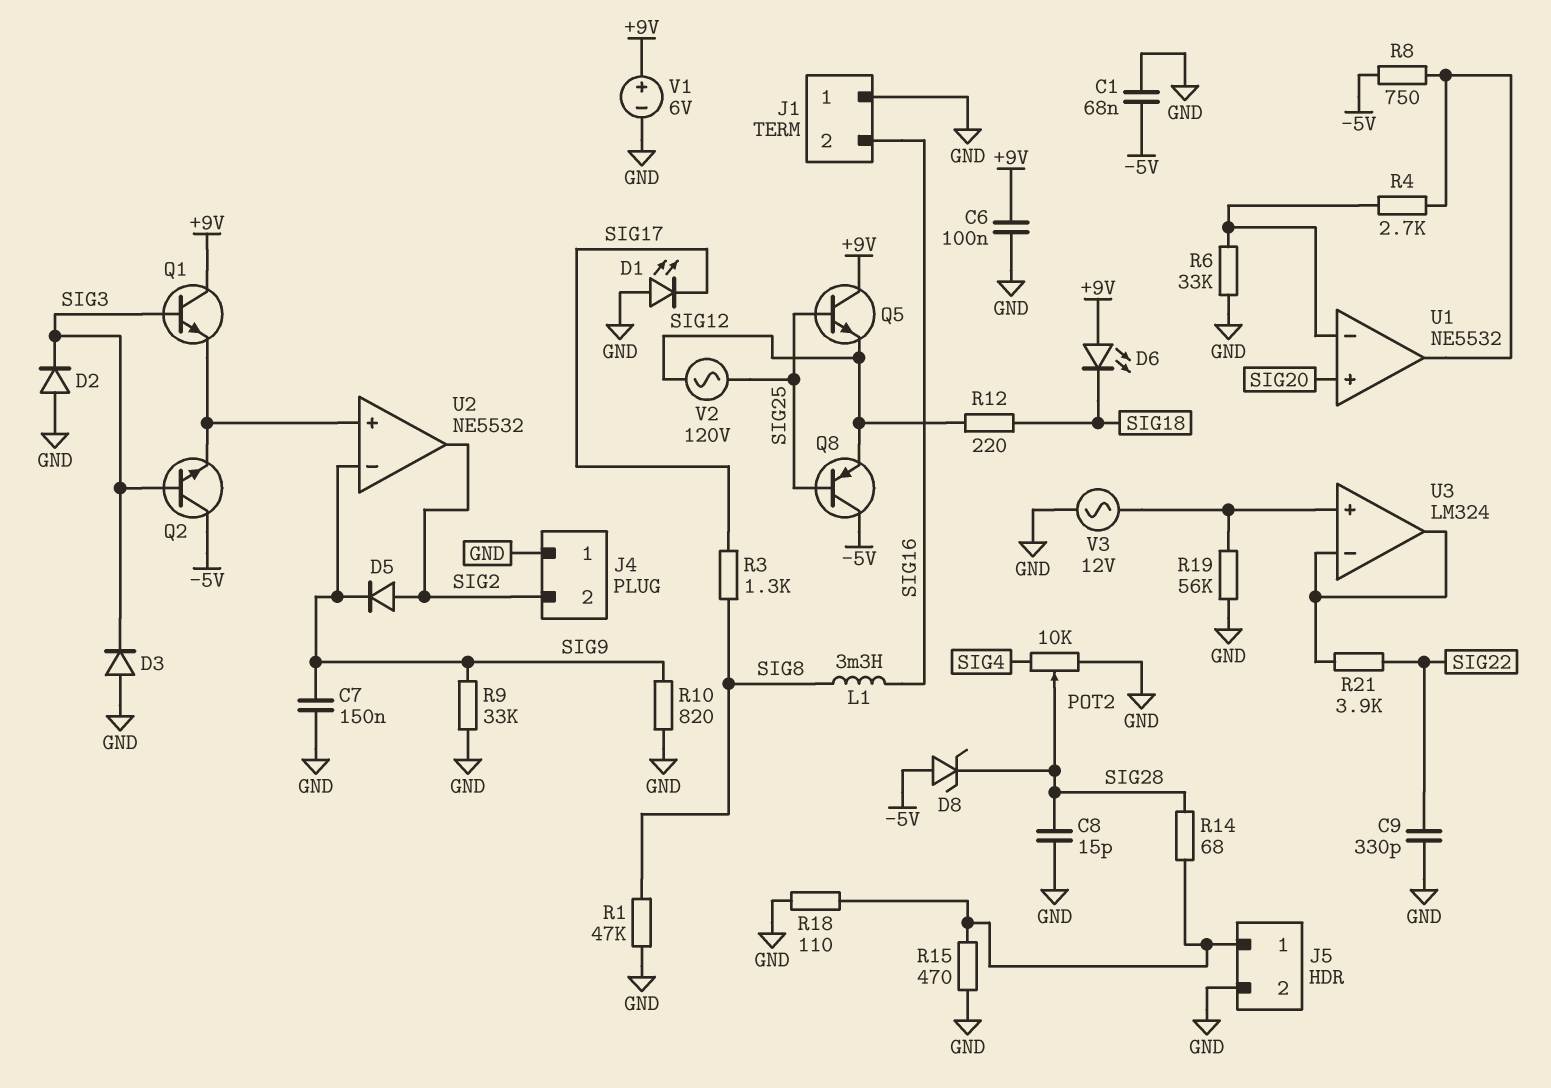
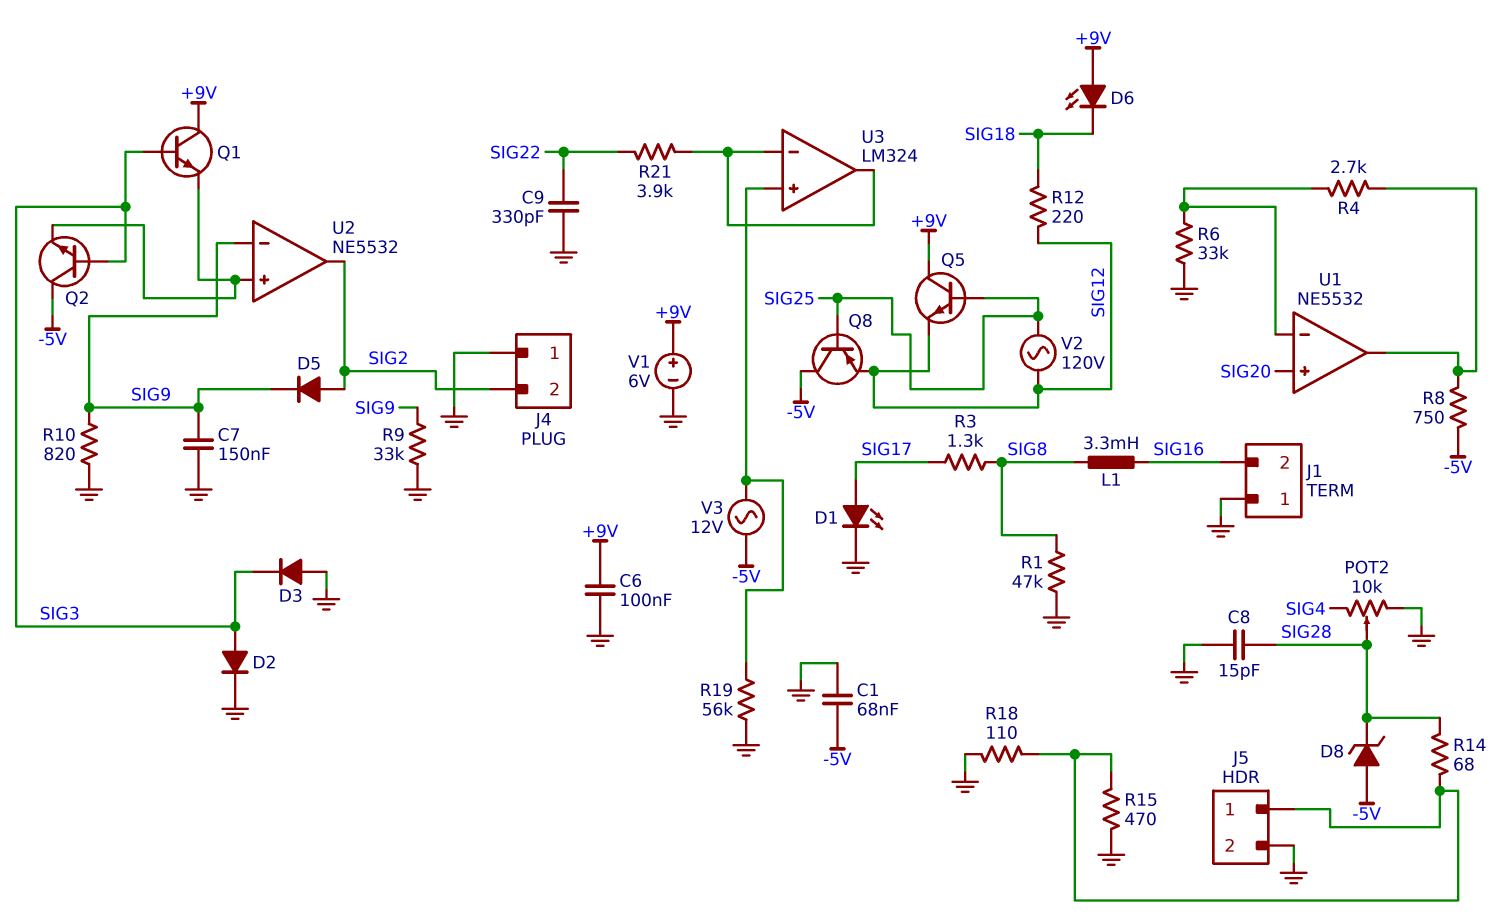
D1: LED (A GND, K SIG17) -> LED (A SIG17, K GND)
D2: diode (A GND, K SIG3) -> diode (A SIG3, K GND)
V3: AC 12V (GND, U3/in+) -> AC 12V (-5V, U3/in+)

